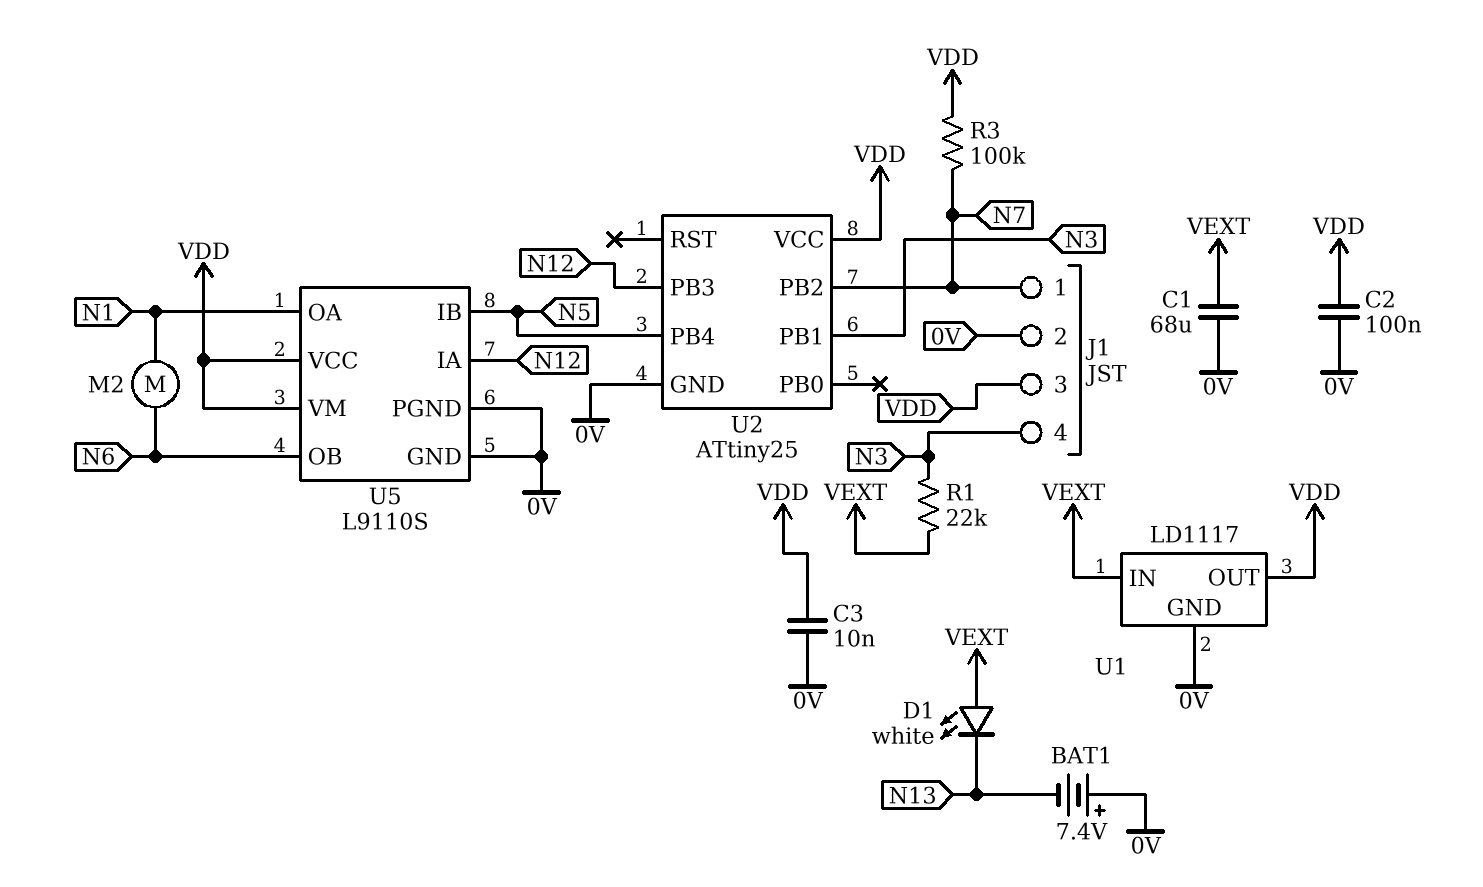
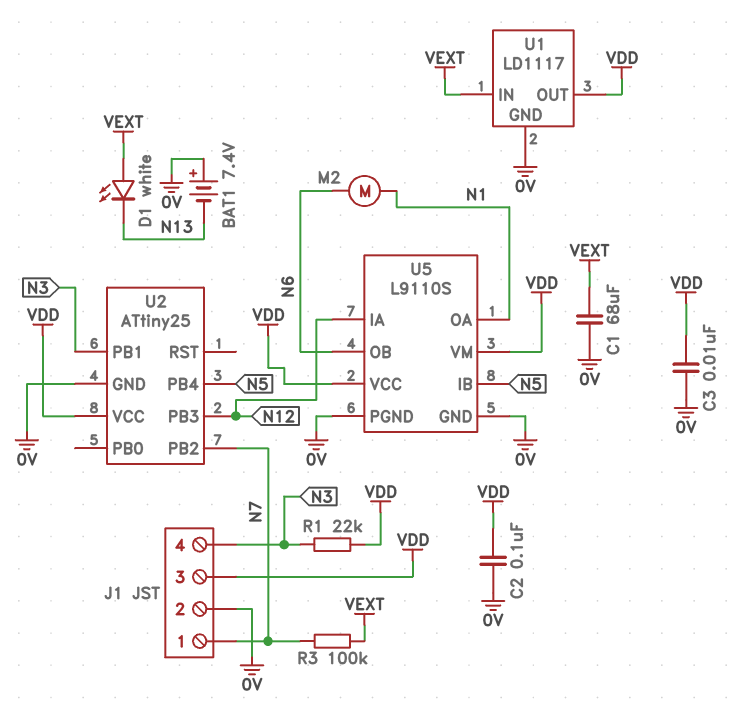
R1: 22k (N3, VEXT) -> 22k (N3, VDD)
R3: 100k (N7, VDD) -> 100k (N7, VEXT)

